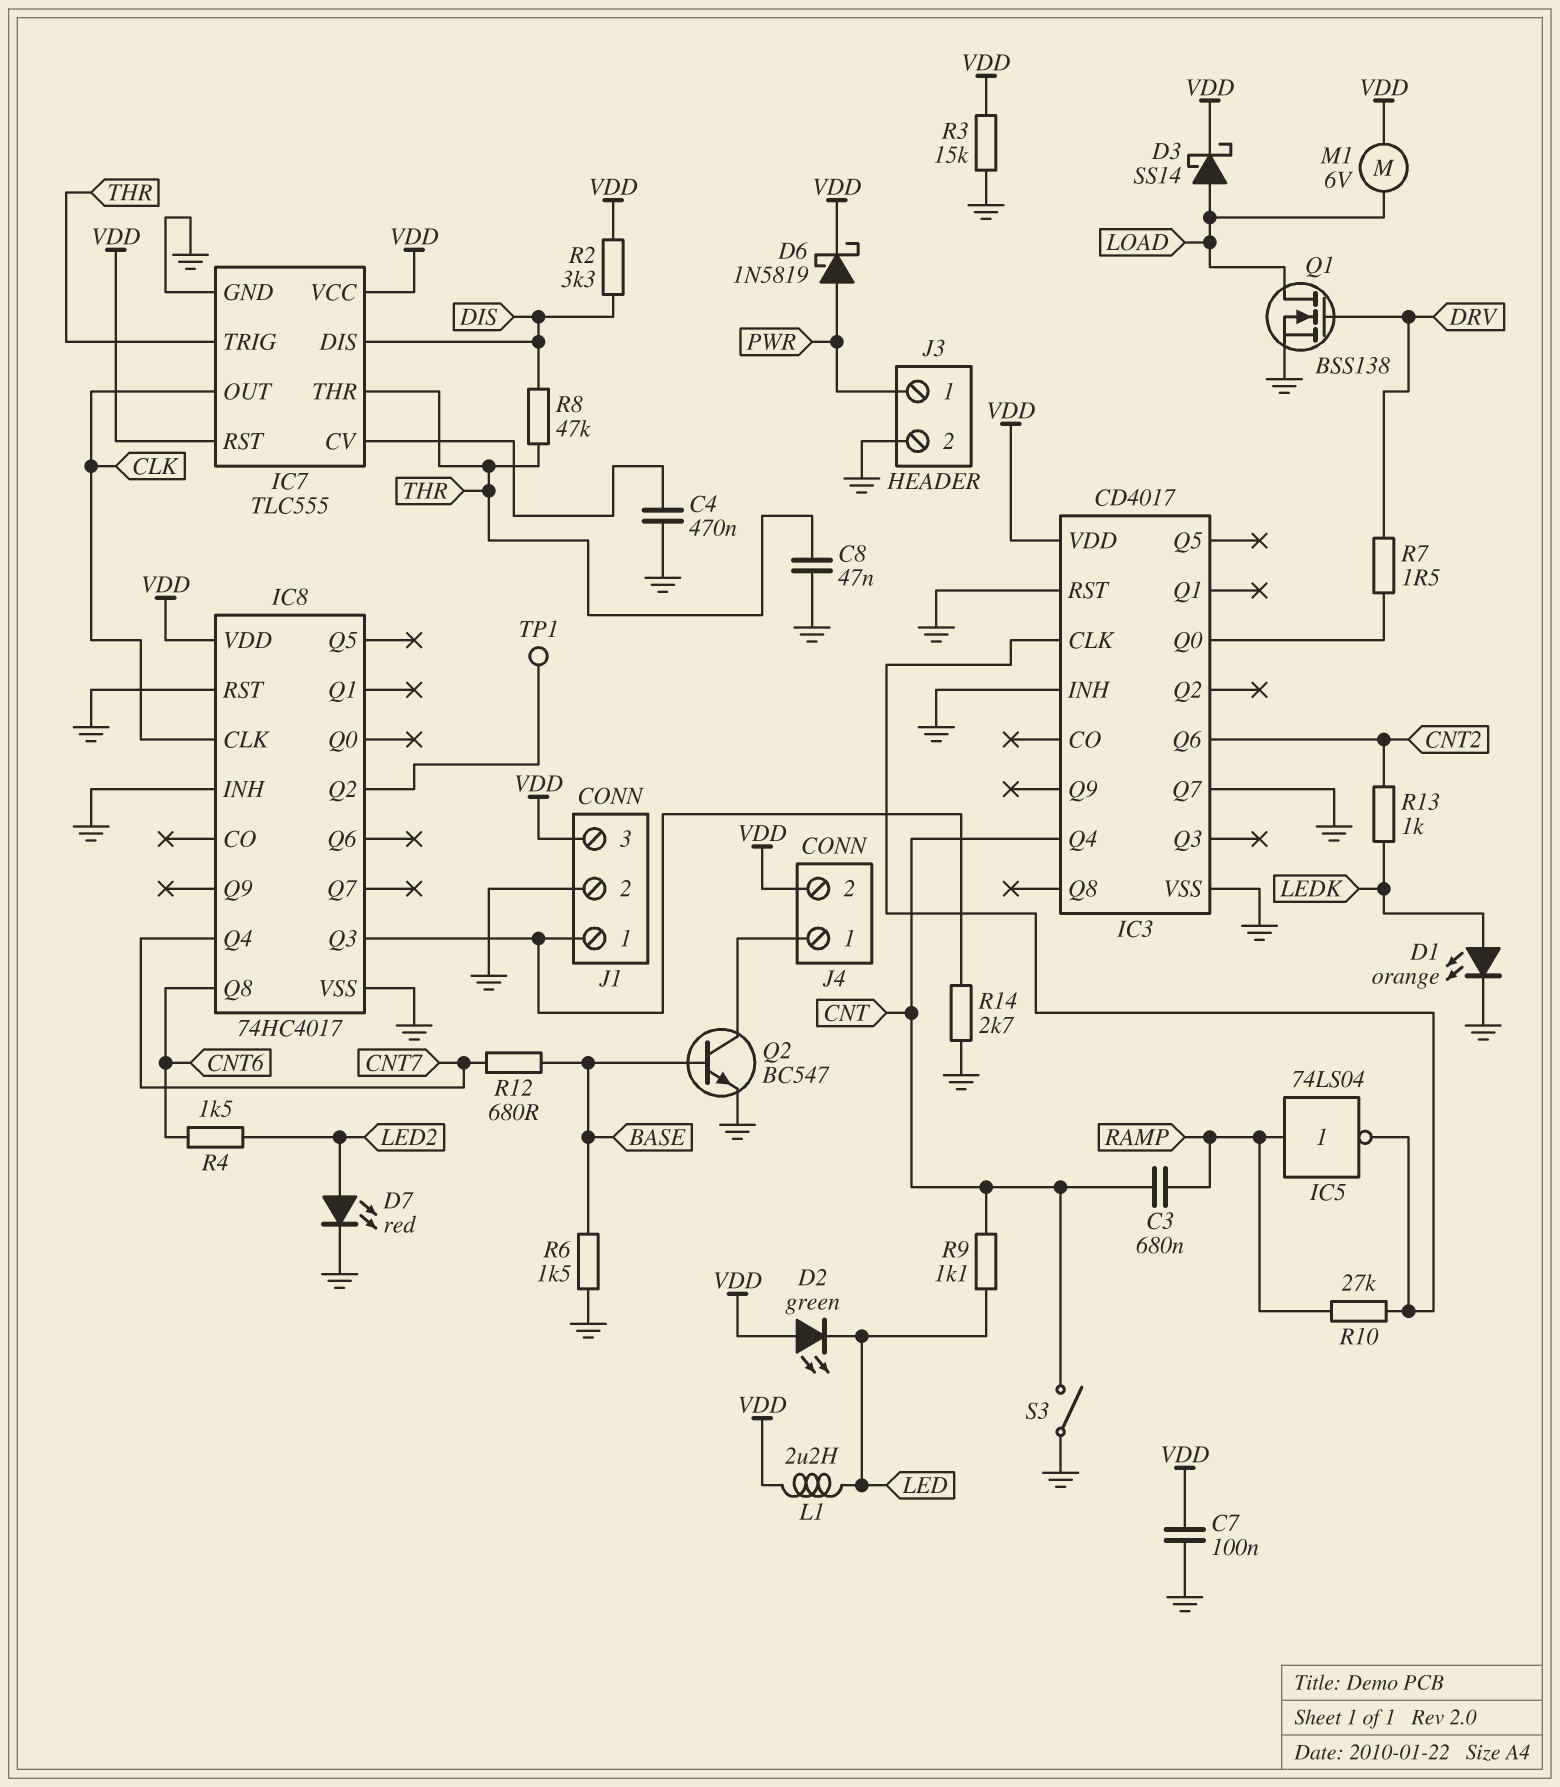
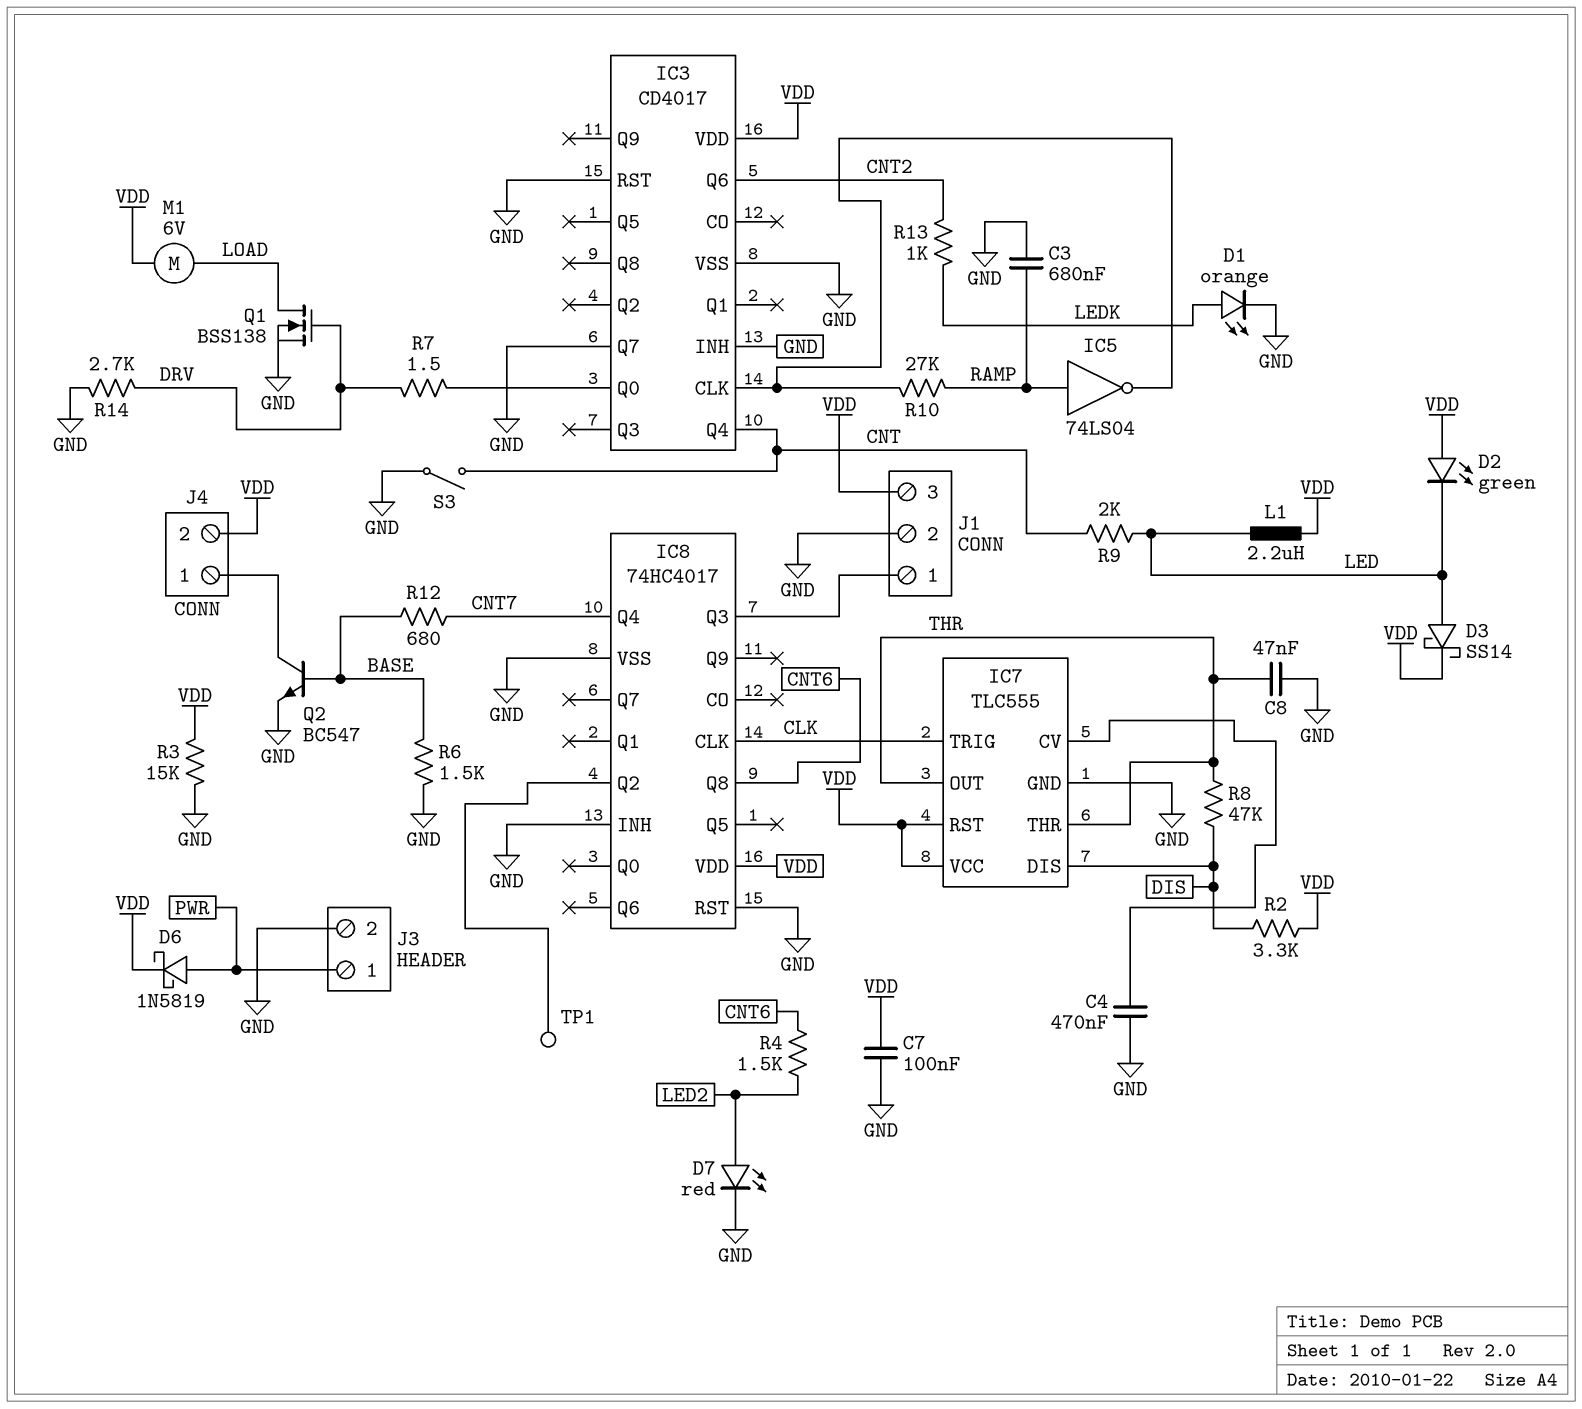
C3: 680nF (CNT, RAMP) -> 680nF (GND, RAMP)
D3: schottky SS14 (A LOAD, K VDD) -> schottky SS14 (A LED, K VDD)
IC7 pin OUT: CLK -> THR
IC7 pin TRIG: THR -> CLK
R9: 1.1k (CNT, LED) -> 2k (CNT, LED)
R14: 2.7k (GND, IC8/Q3) -> 2.7k (DRV, GND)

